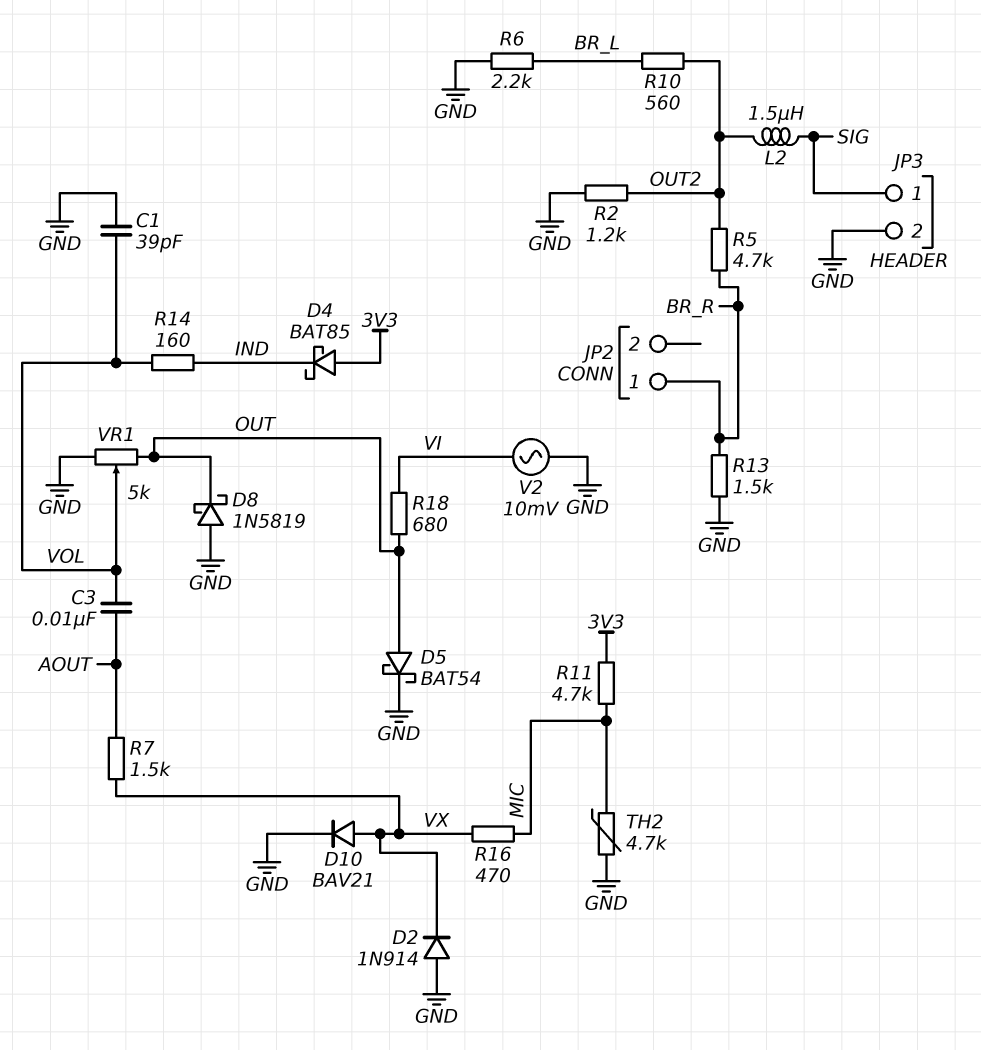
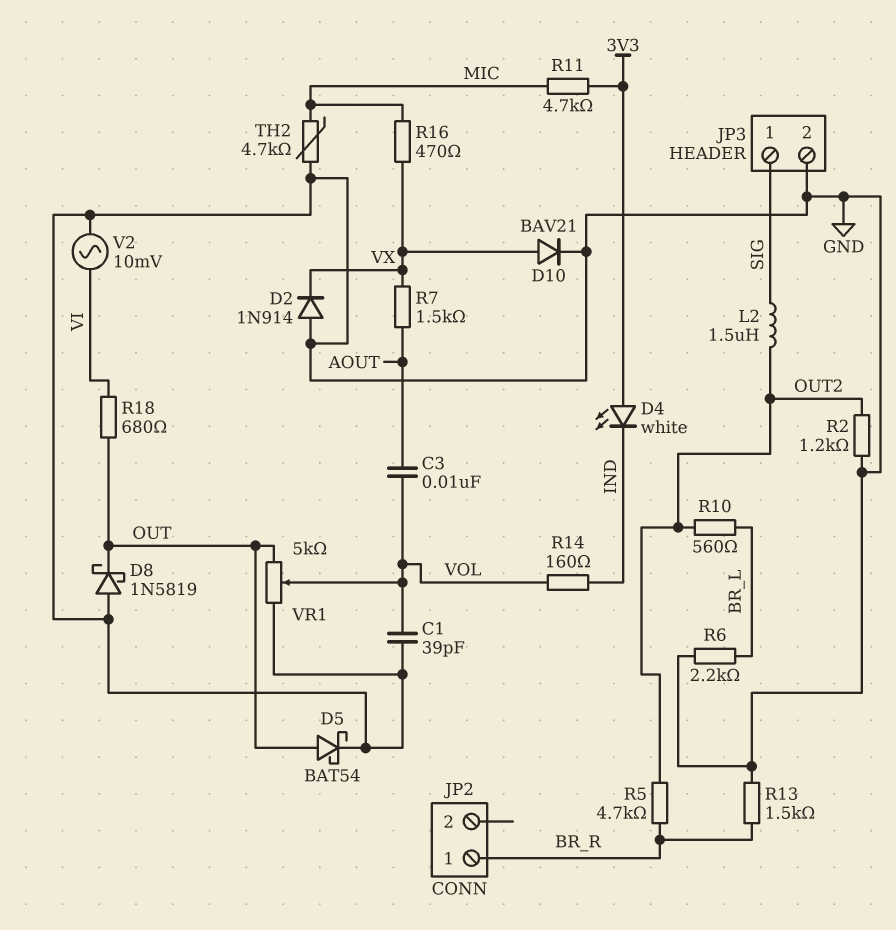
D4: schottky BAT85 (A 3V3, K IND) -> LED white (A 3V3, K IND)

